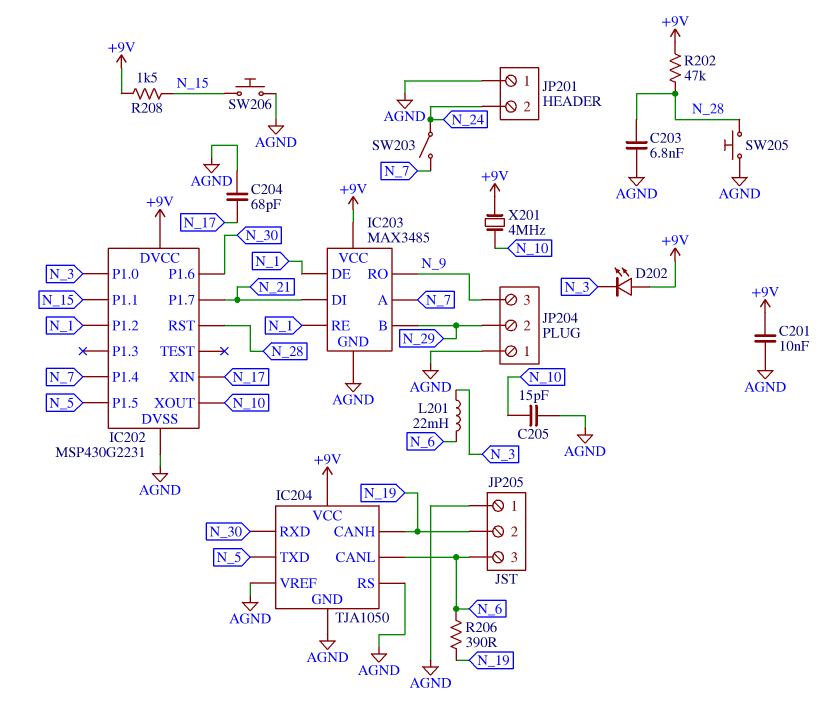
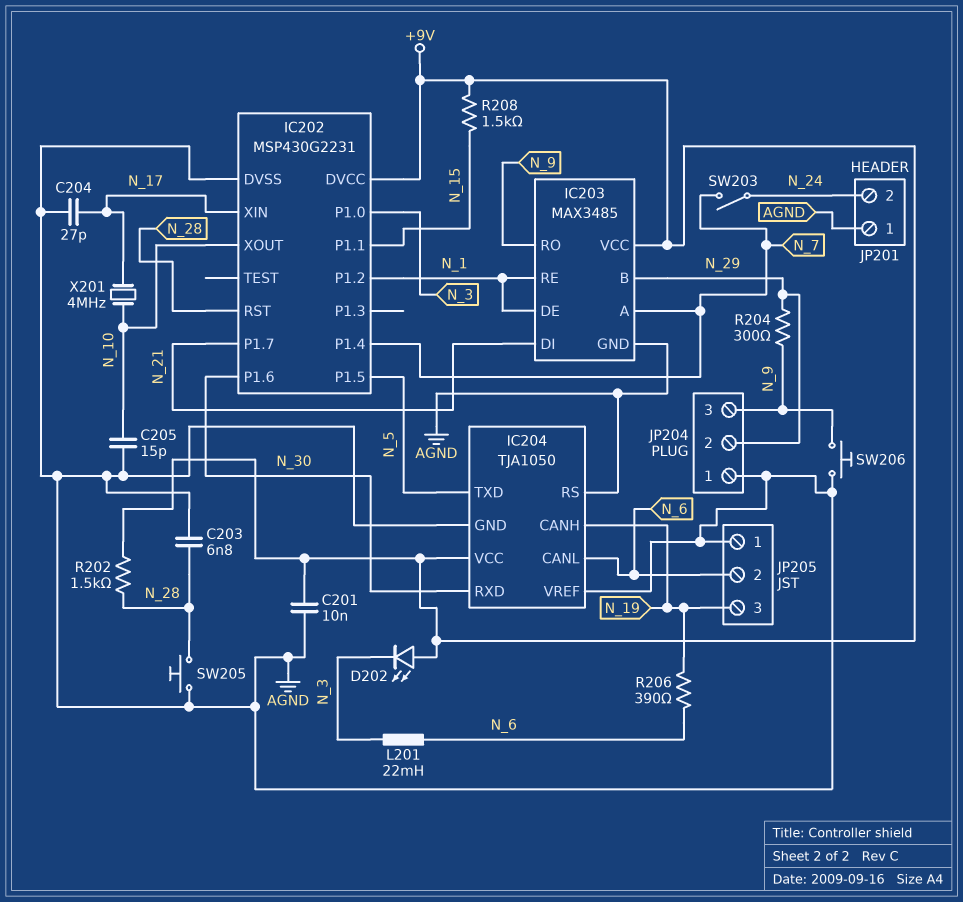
C204: 68pF (AGND, N_17) -> 27pF (AGND, N_17)
JP205 pin 2: N_19 -> N_6
JP205 pin 3: N_6 -> N_19
R202: 47k (+9V, N_28) -> 1.5k (+9V, N_28)
R204: none -> 300 (N_9, N_29)
SW206: button (AGND, N_15) -> button (AGND, N_9)
X201: 4MHz (+9V, N_10) -> 4MHz (N_10, N_17)

